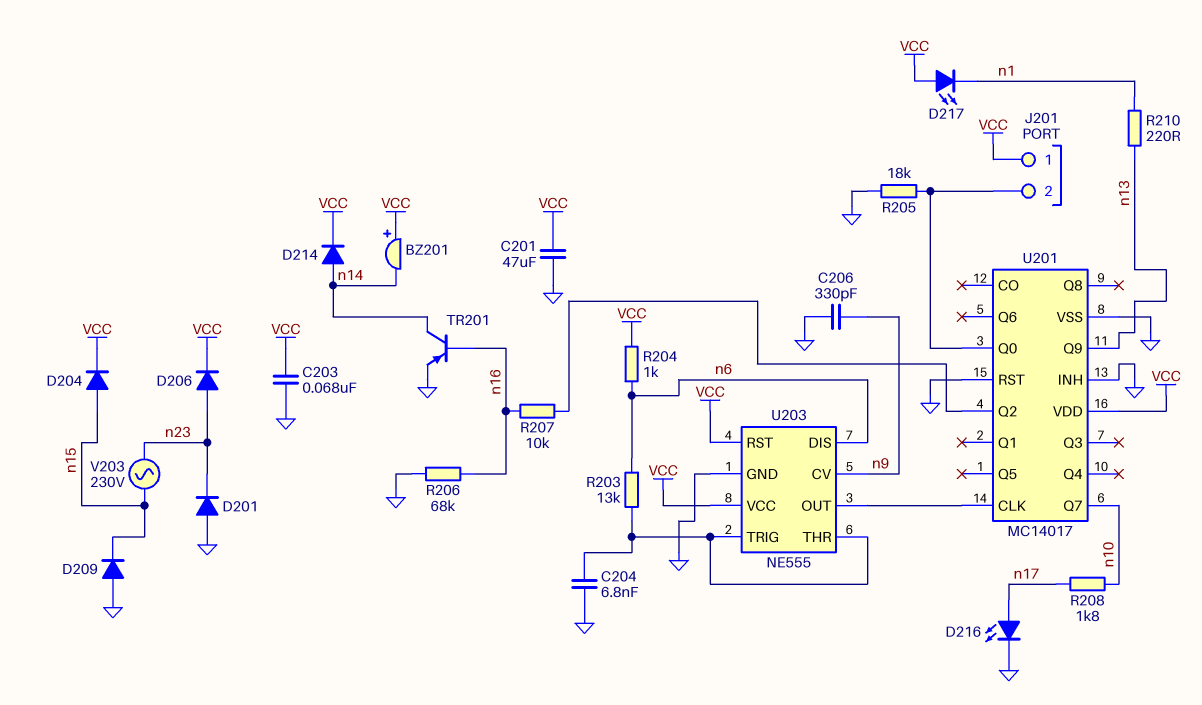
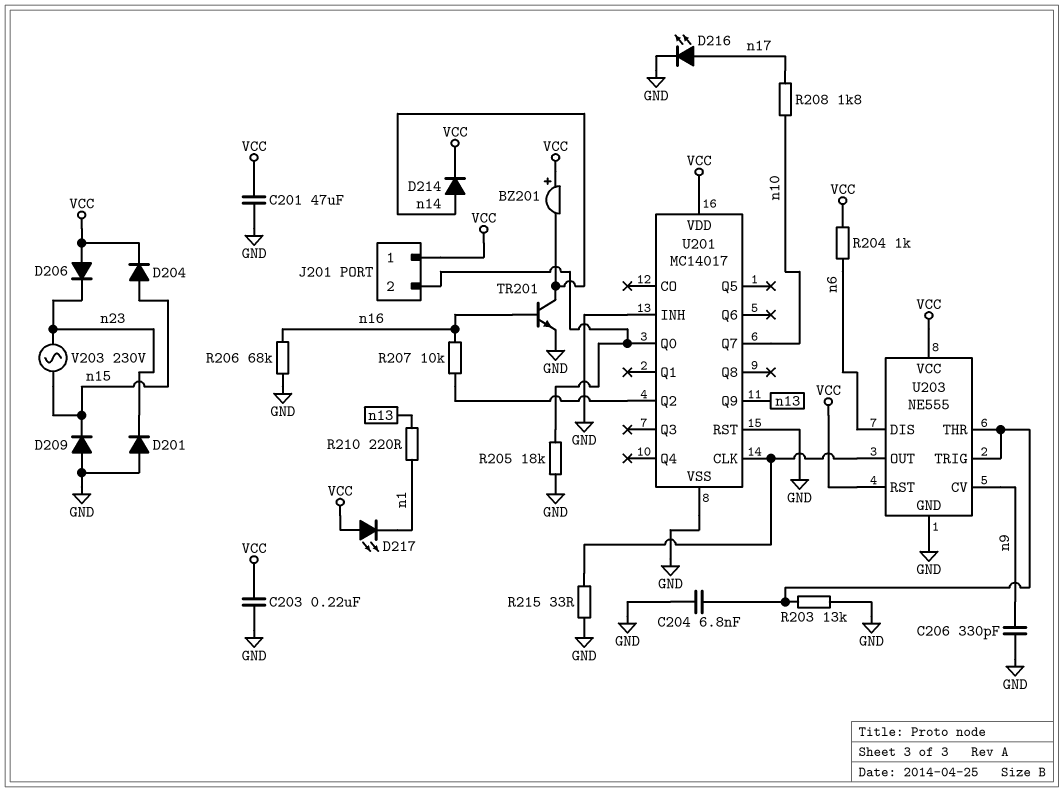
C203: 68nF (GND, VCC) -> 220nF (GND, VCC)
D206: diode (A n23, K VCC) -> diode (A VCC, K n23)
R203: 13k (U203/THR, n6) -> 13k (GND, U203/THR)
R215: none -> 33 (GND, U201/CLK)
TR201: PNP (B n16, C n14, E GND) -> NPN (B n16, C n14, E GND)

